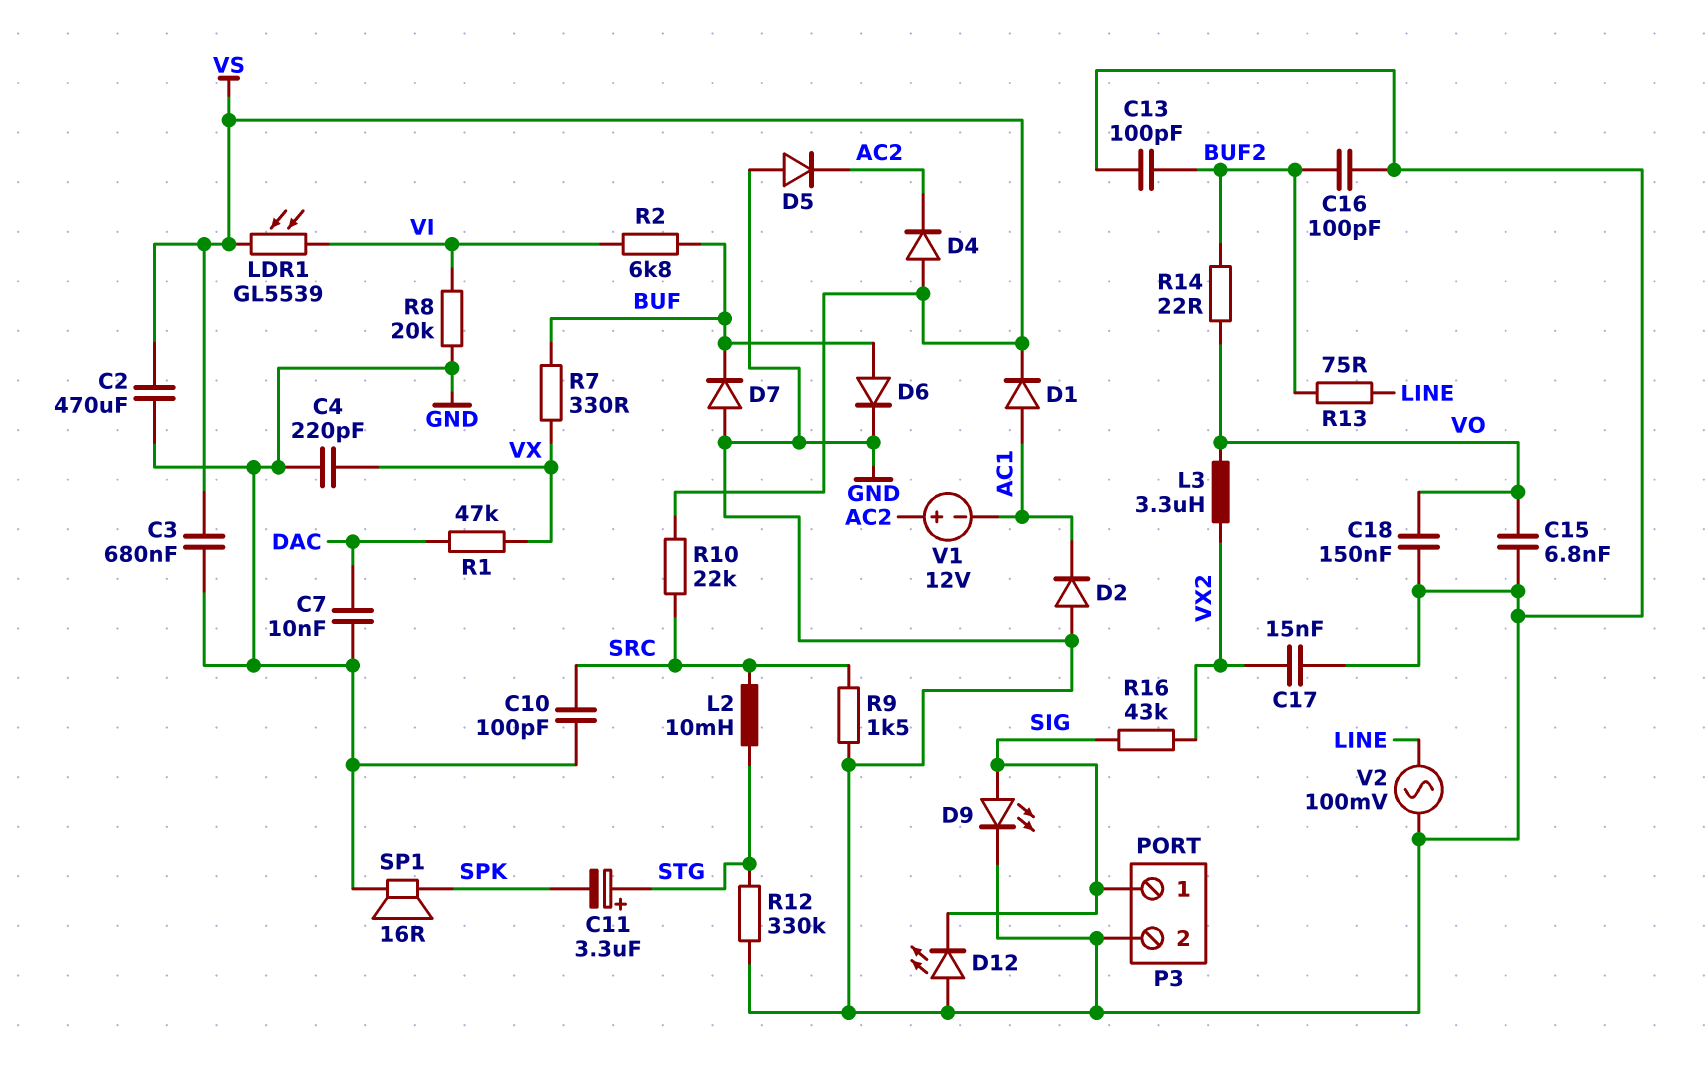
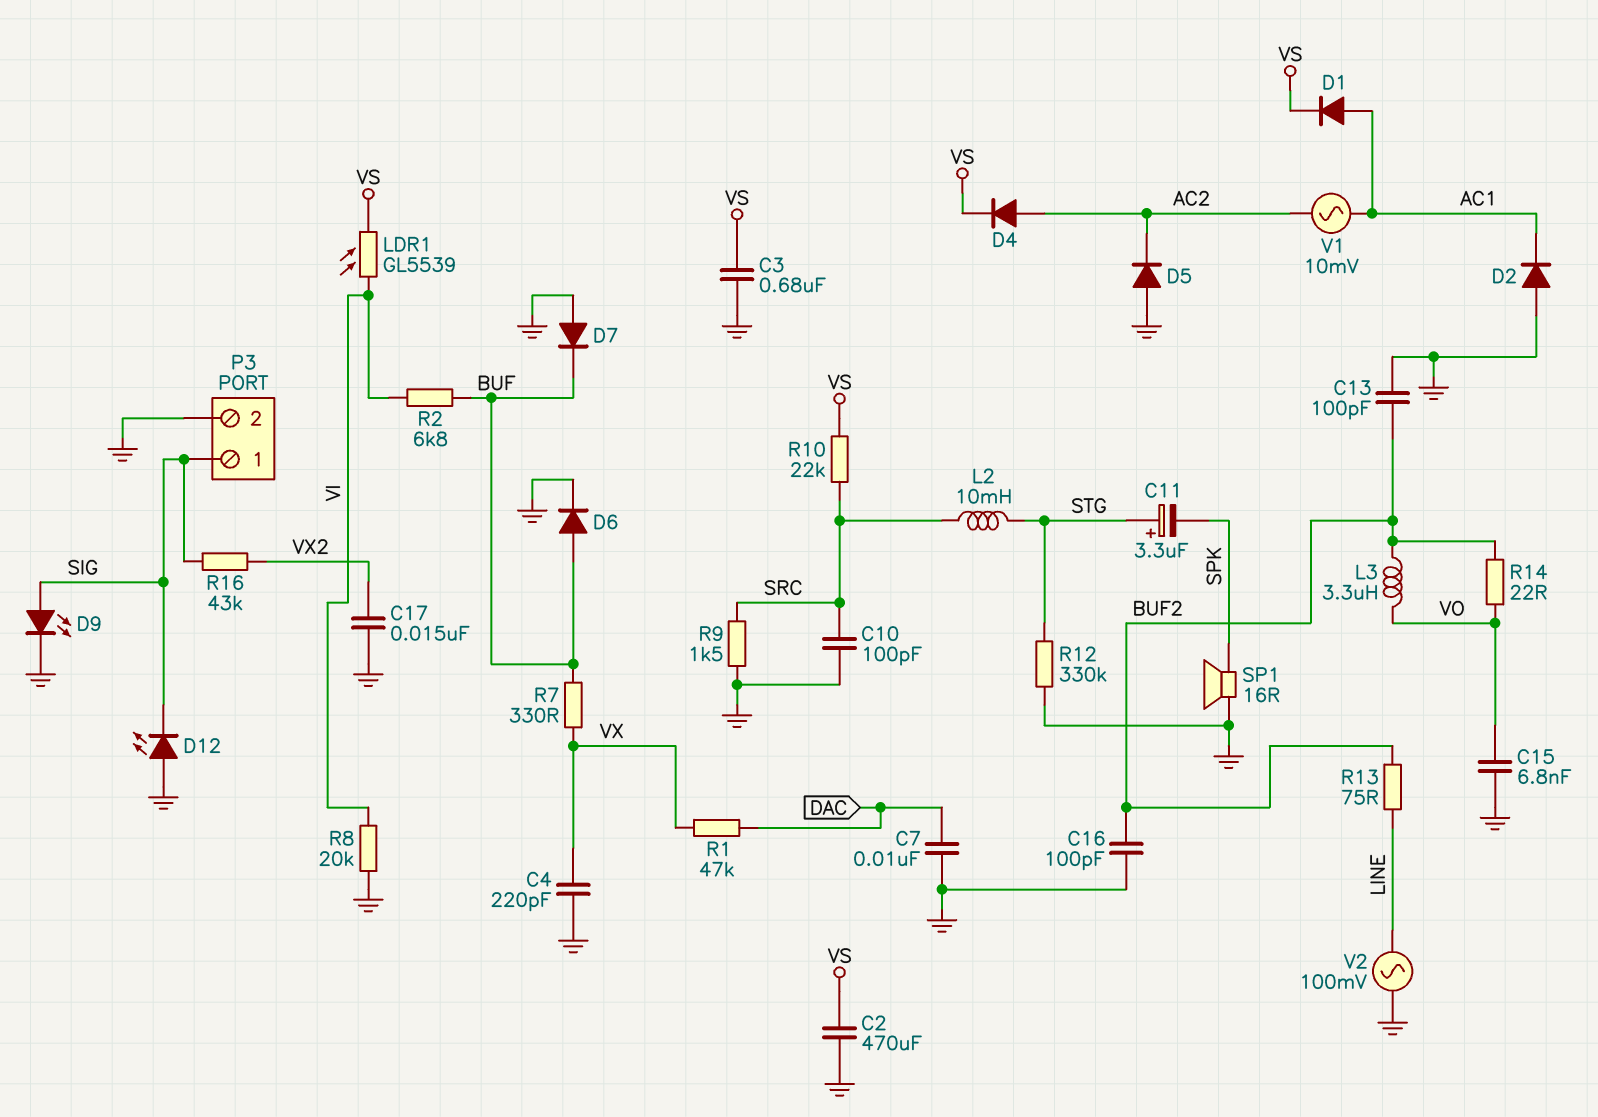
C18: 150nF (GND, VO) -> none
D4: diode (A VS, K AC2) -> diode (A AC2, K VS)
L3: 3.3uH (VO, VX2) -> 3.3uH (BUF2, VO)
V1: 12V (plus AC2, minus AC1) -> AC 10mV (AC1, AC2)

